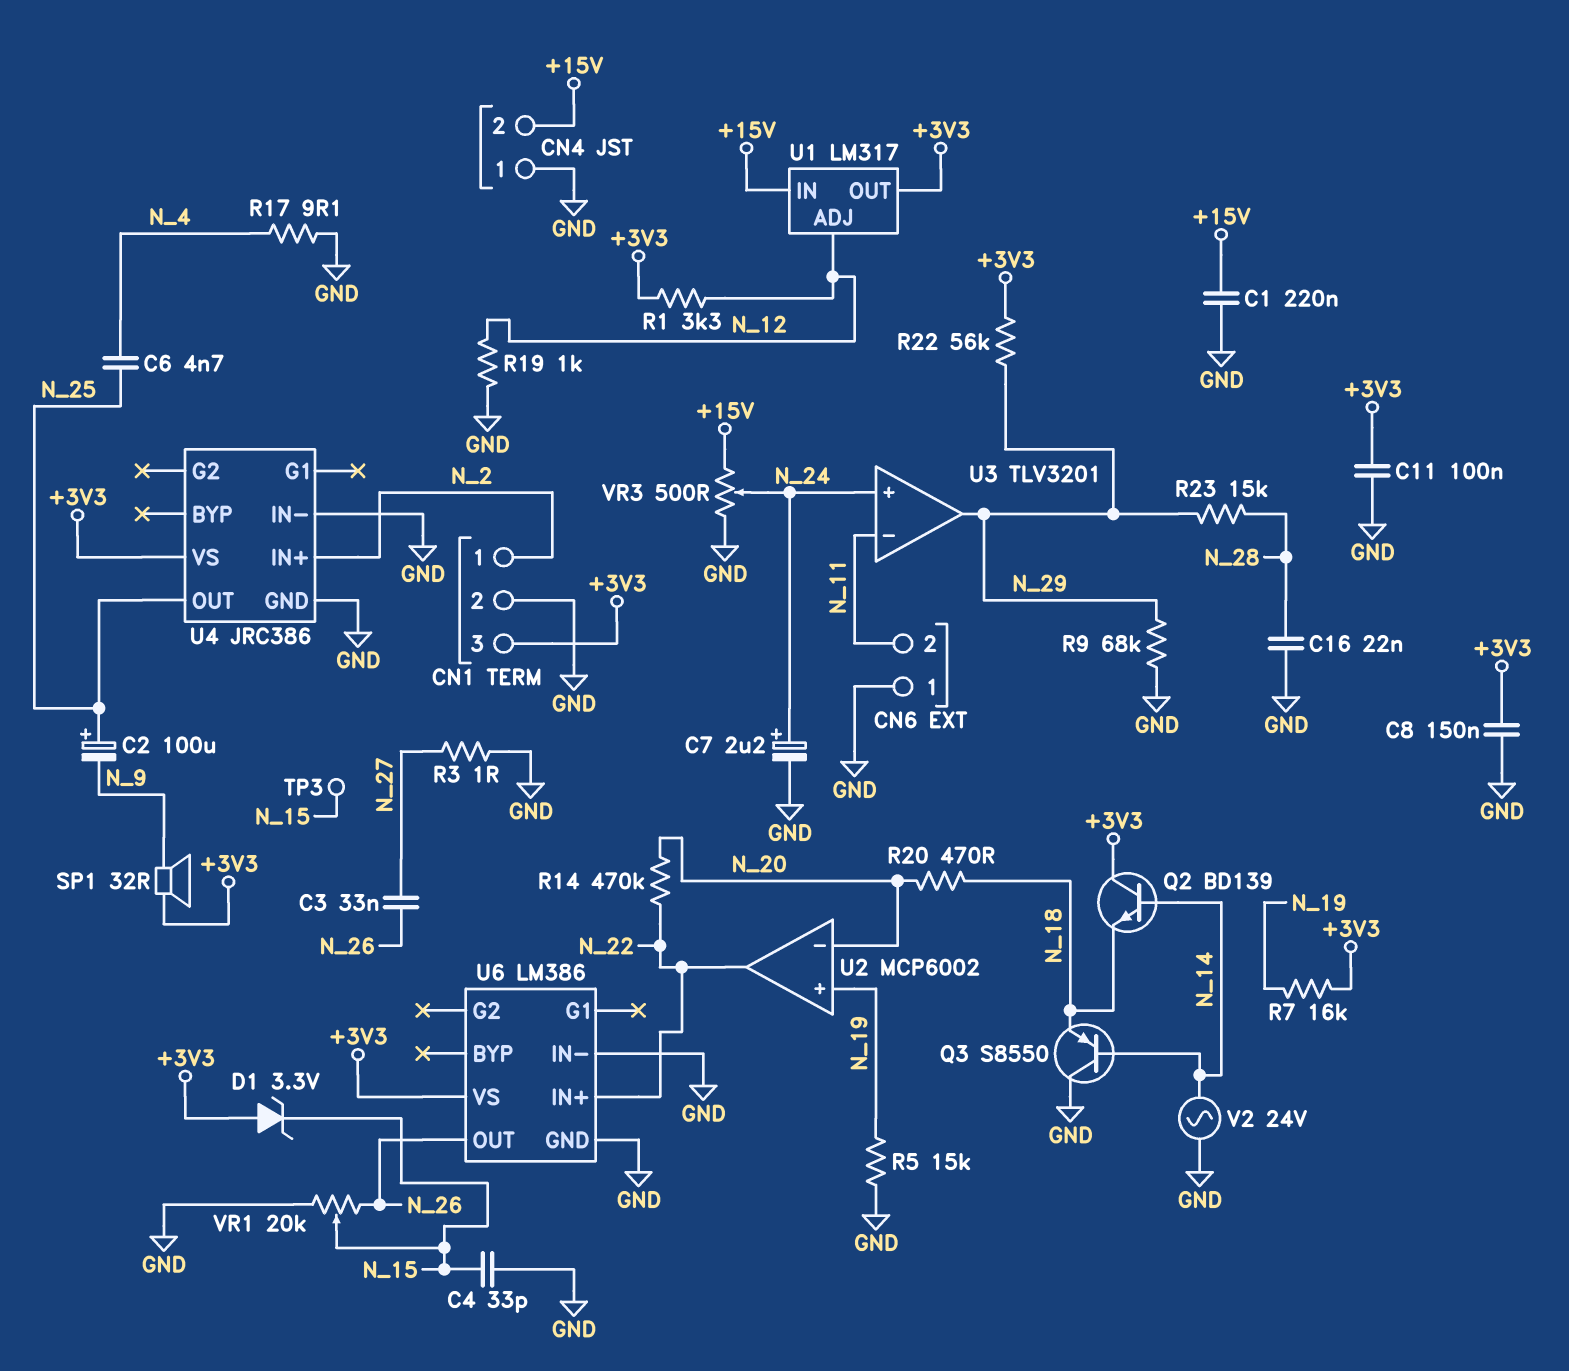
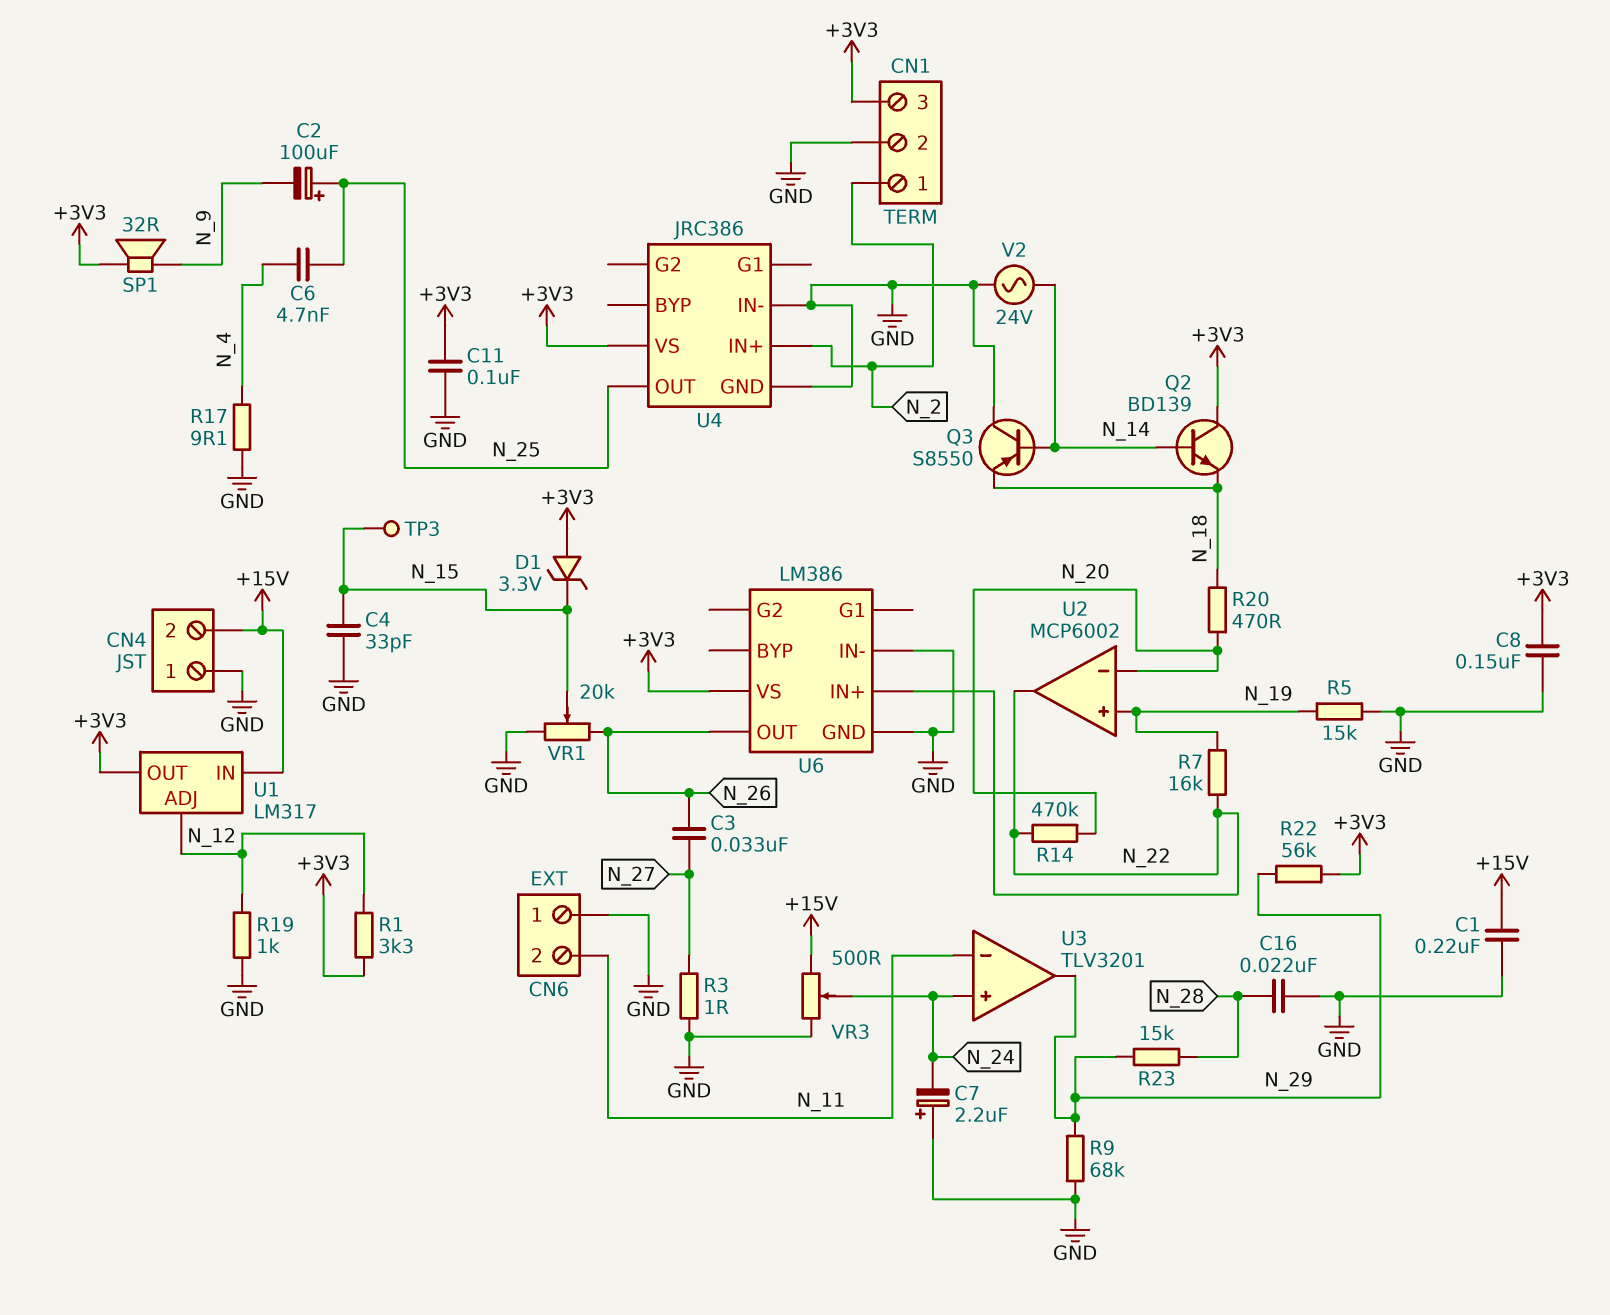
C7: 2.2uF (plus N_24, minus GND) -> 2.2uF (plus GND, minus N_24)
R7: 16k (+3V3, N_19) -> 16k (N_19, N_22)

